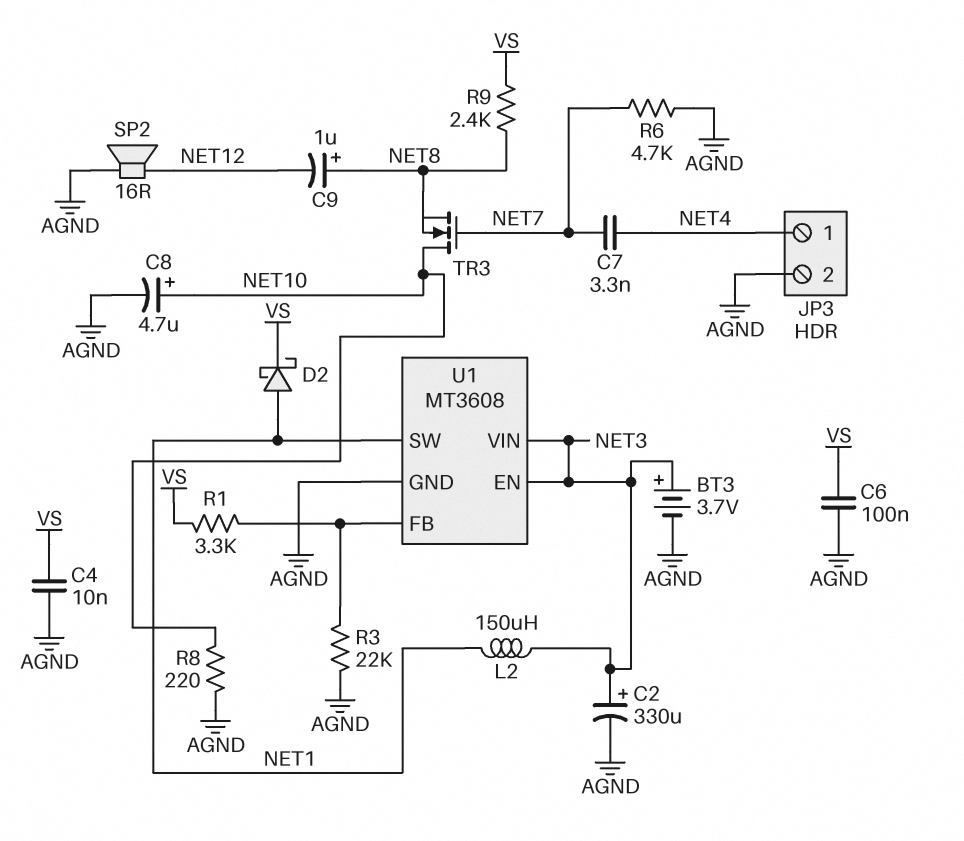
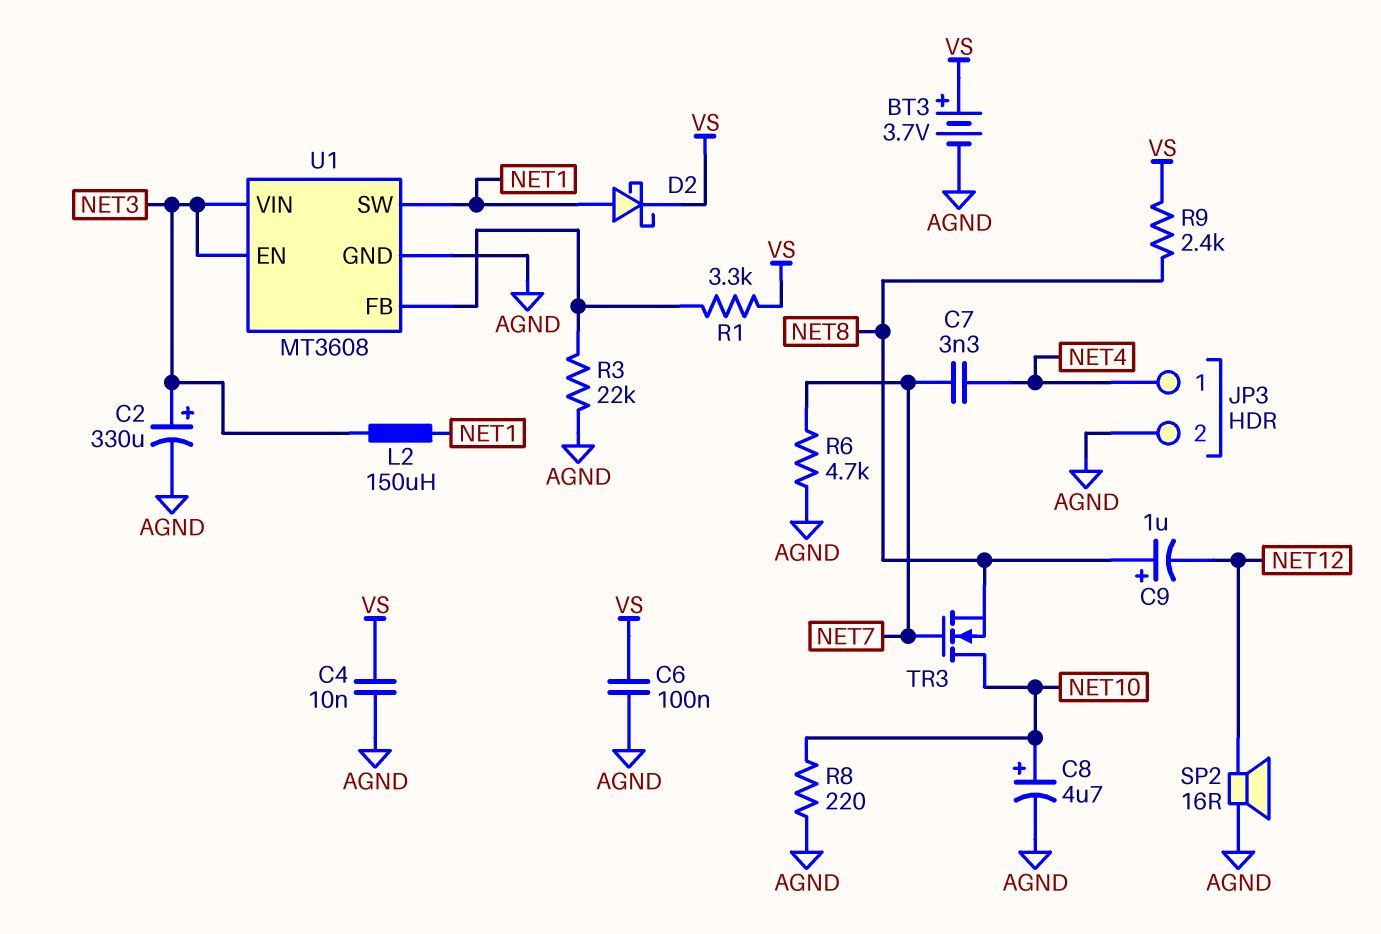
BT3: 3.7V (plus NET3, minus AGND) -> 3.7V (plus VS, minus AGND)

